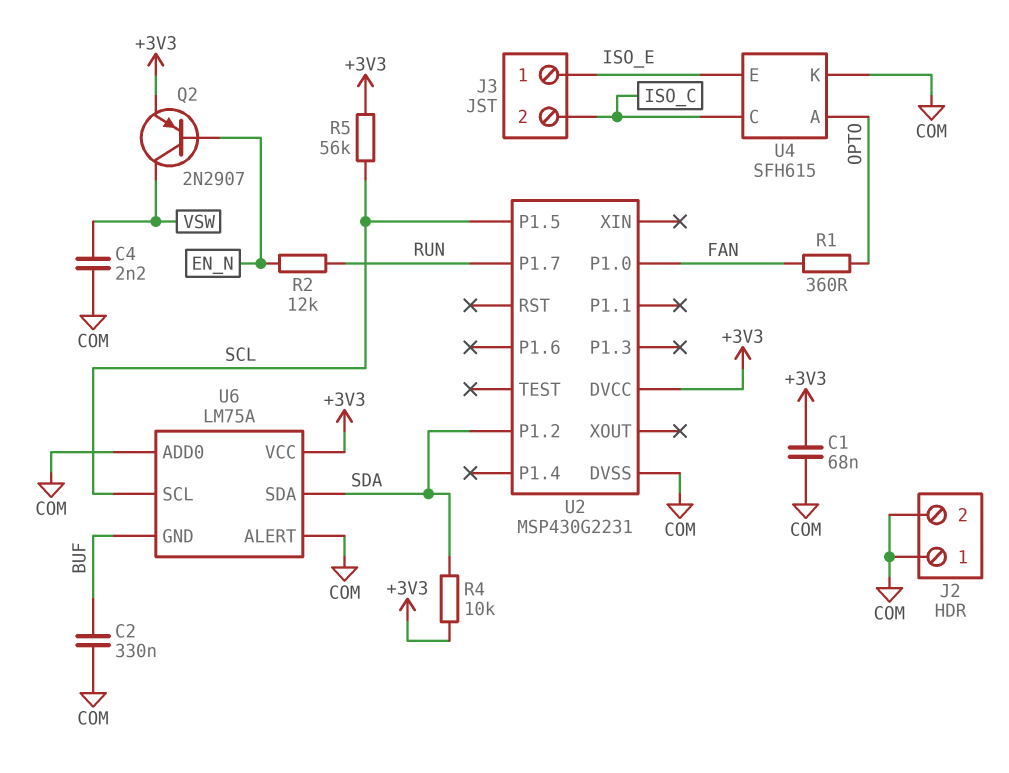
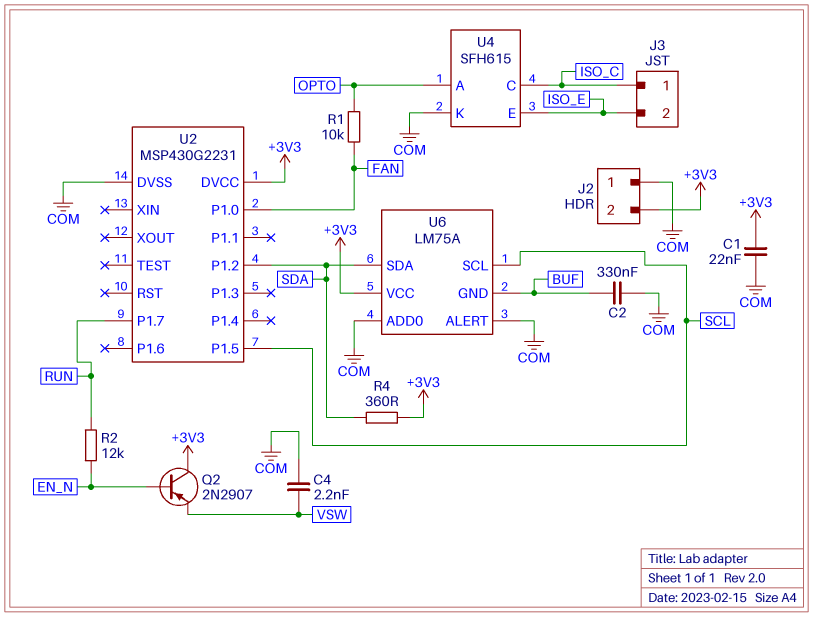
C1: 68nF (+3V3, COM) -> 22nF (+3V3, COM)
J2 pin 2: COM -> +3V3
J3 pin 1: ISO_E -> ISO_C
J3 pin 2: ISO_C -> ISO_E
Q2: PNP 2N2907 (B EN_N, C VSW, E +3V3) -> PNP 2N2907 (B EN_N, C +3V3, E VSW)
R1: 360 (FAN, OPTO) -> 10k (FAN, OPTO)
R4: 10k (+3V3, SDA) -> 360 (+3V3, SDA)
R5: 56k (+3V3, SCL) -> none

